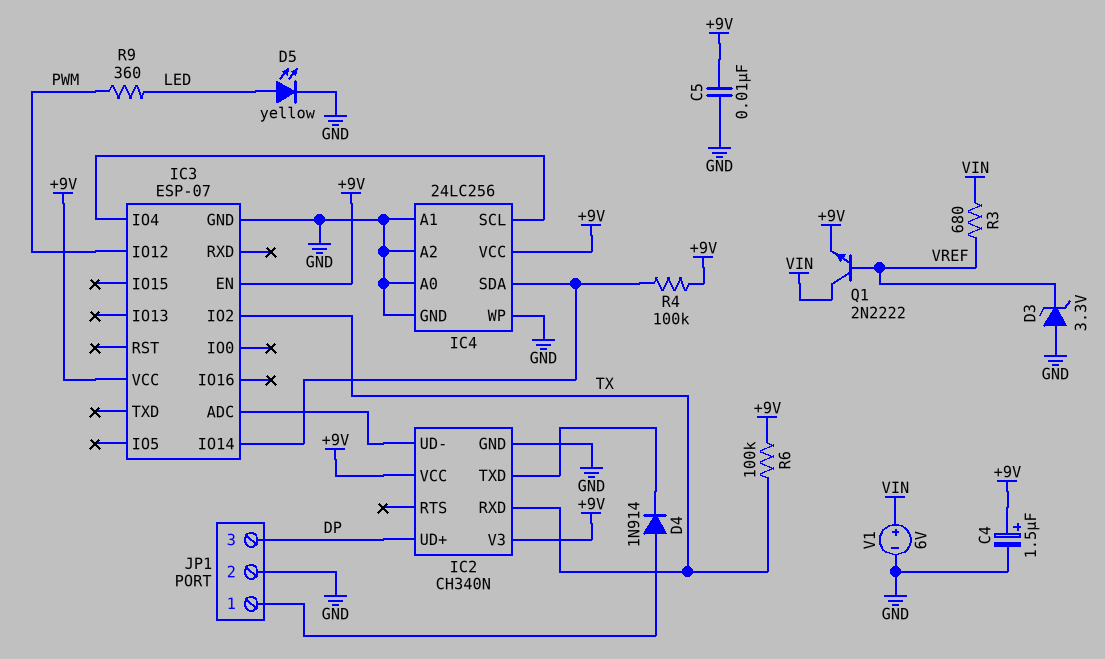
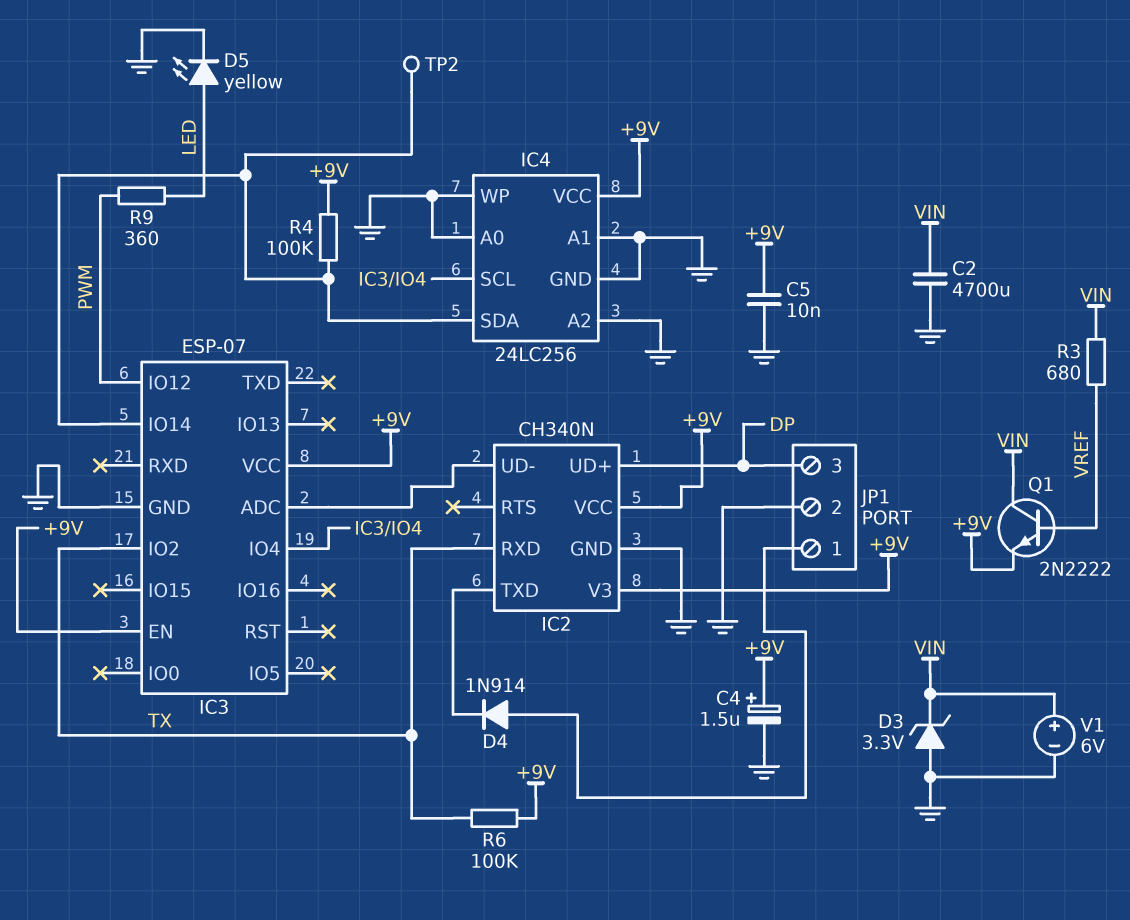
C2: none -> 4700uF (GND, VIN)
D3: zener 3.3V (A GND, K VREF) -> zener 3.3V (A GND, K VIN)
TP2: none -> test point (IC3/IO14)

